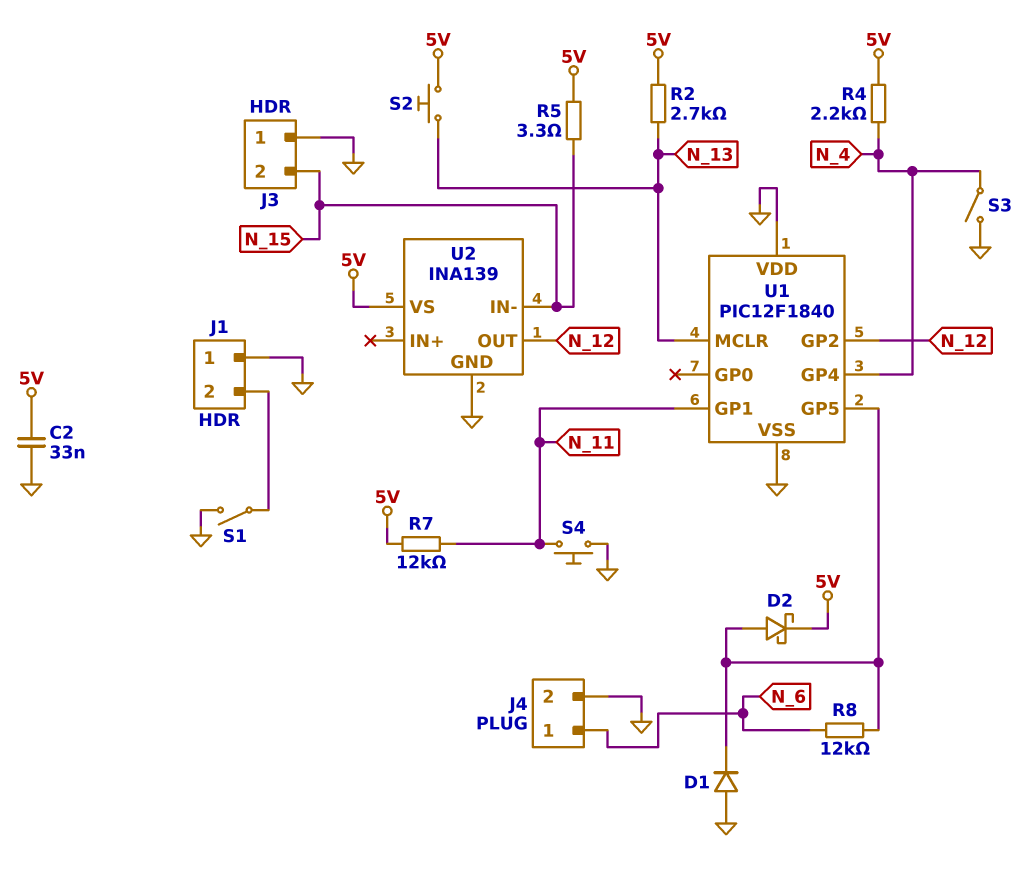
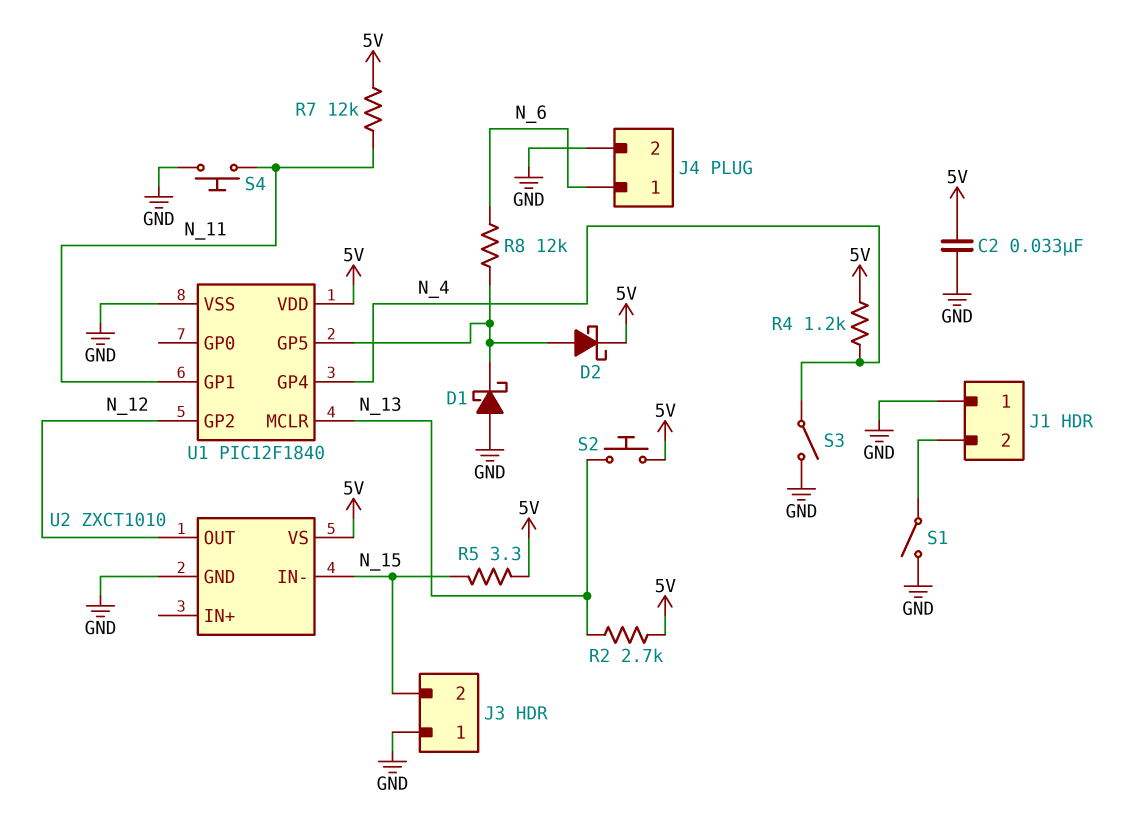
D1: diode (A GND, K U1/GP5) -> schottky (A GND, K U1/GP5)
R4: 2.2k (5V, N_4) -> 1.2k (5V, N_4)
U1 pin VDD: GND -> 5V
U2: INA139 -> ZXCT1010

